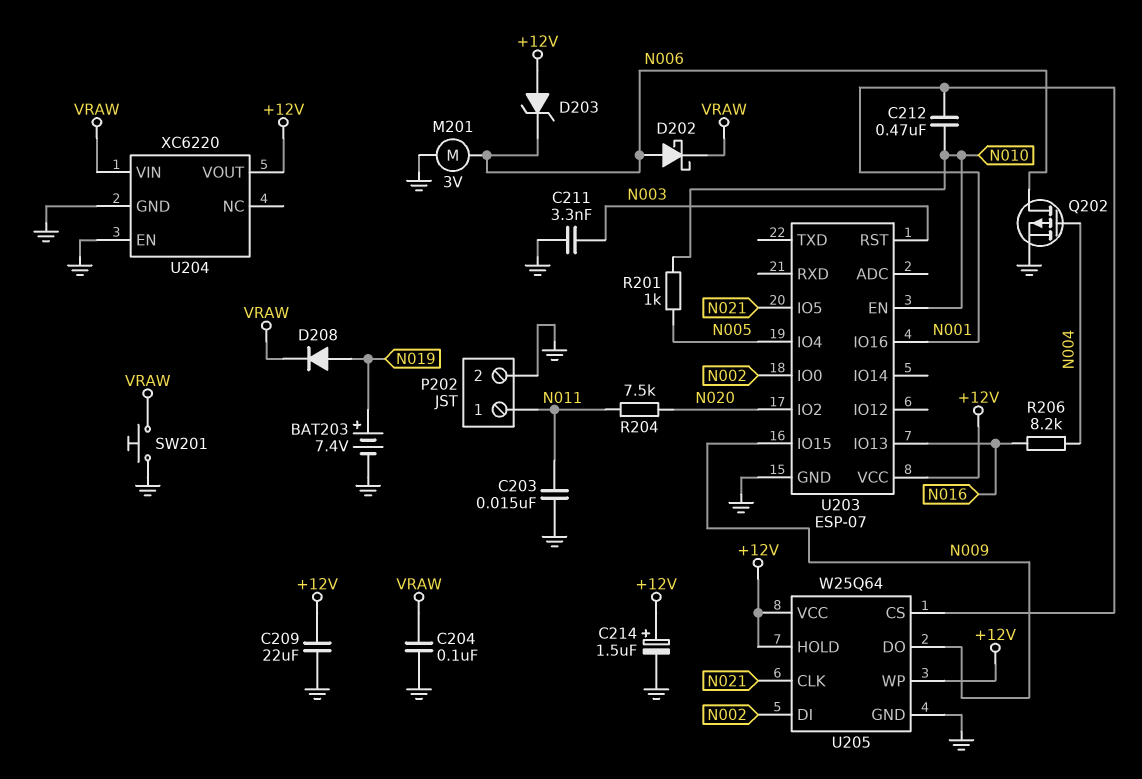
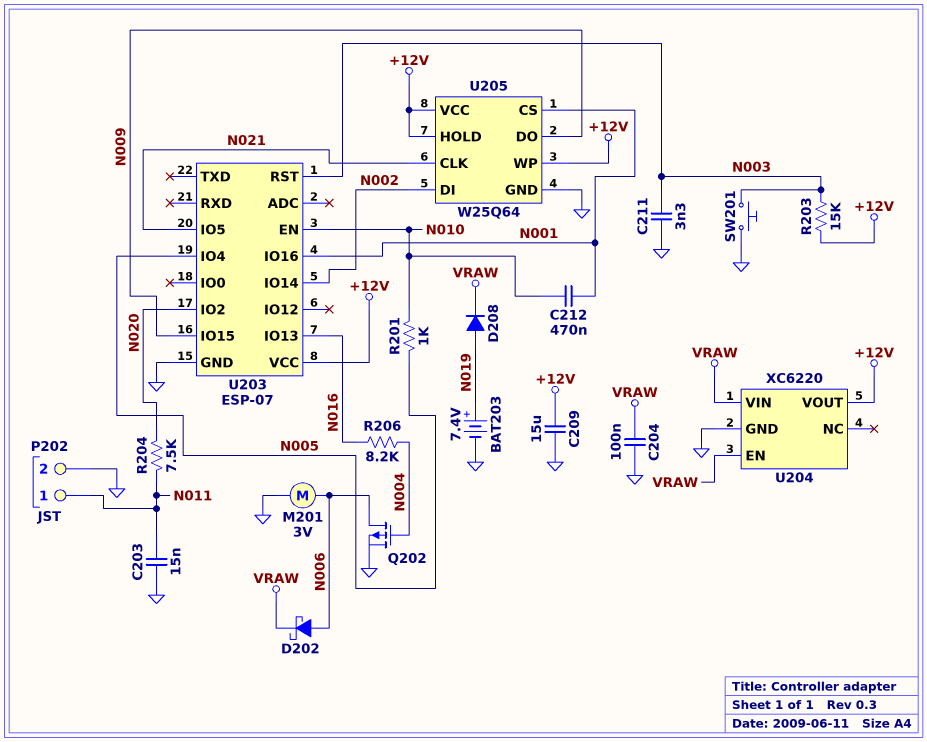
C209: 22uF (+12V, GND) -> 15uF (+12V, GND)
C214: 1.5uF (plus +12V, minus GND) -> none
D203: zener (A +12V, K N006) -> none
R203: none -> 15k (+12V, N003)
SW201: button (GND, VRAW) -> button (GND, N003)
U203 pin IO0: N002 -> none
U203 pin IO14: none -> N002
U204 pin EN: GND -> VRAW

